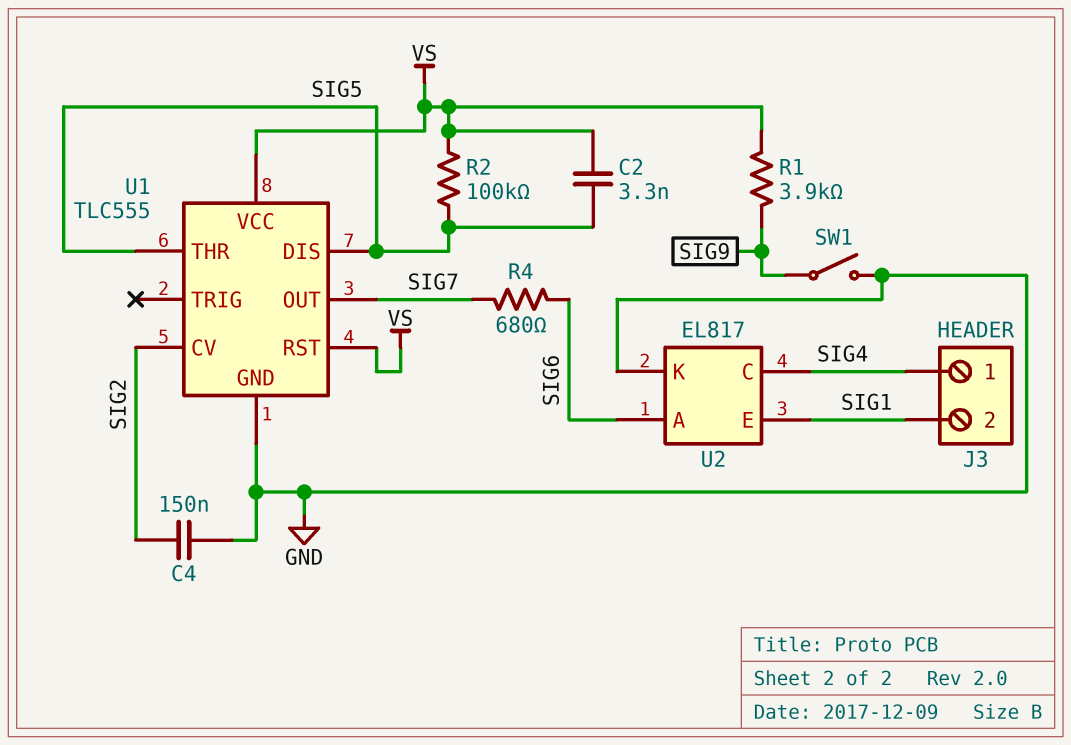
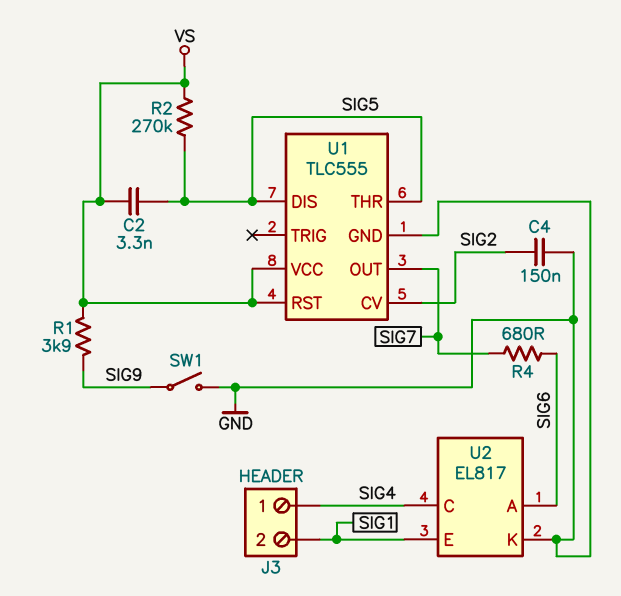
R2: 100k (SIG5, VS) -> 270k (SIG5, VS)

